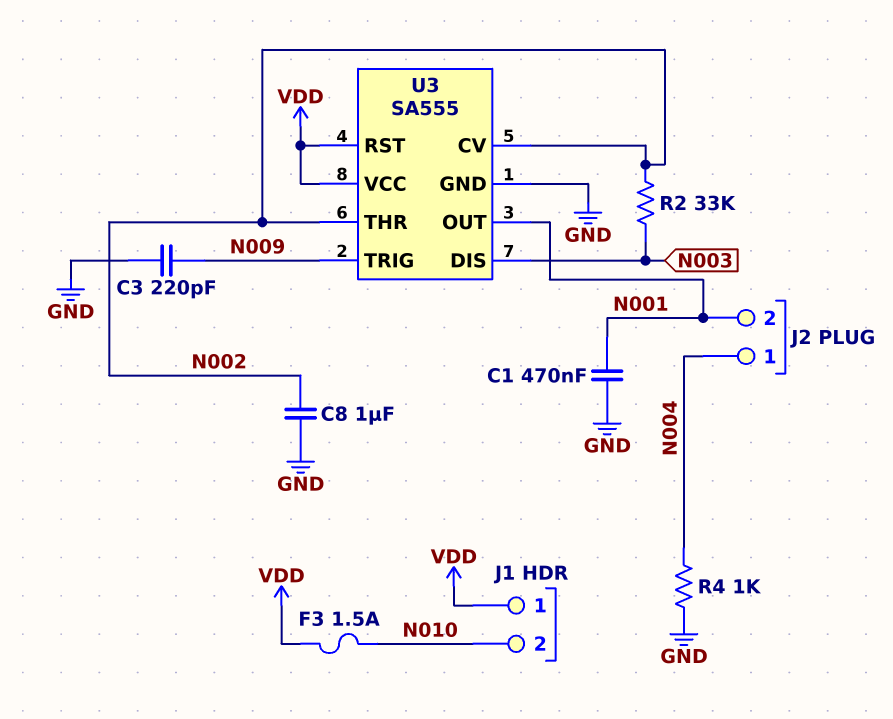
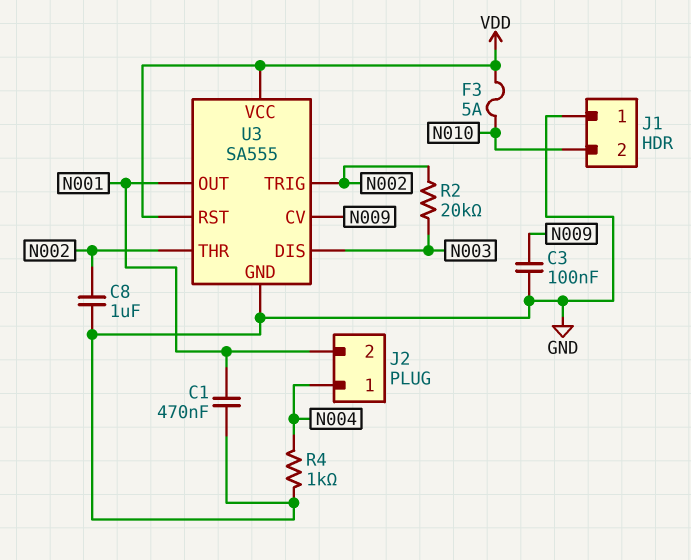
C3: 220pF (GND, N009) -> 100nF (GND, N009)
F3: 1.5A (N010, VDD) -> 5A (N010, VDD)
J1 pin 1: VDD -> GND
R2: 33k (N002, N003) -> 20k (N002, N003)
U3 pin CV: N002 -> N009
U3 pin TRIG: N009 -> N002

